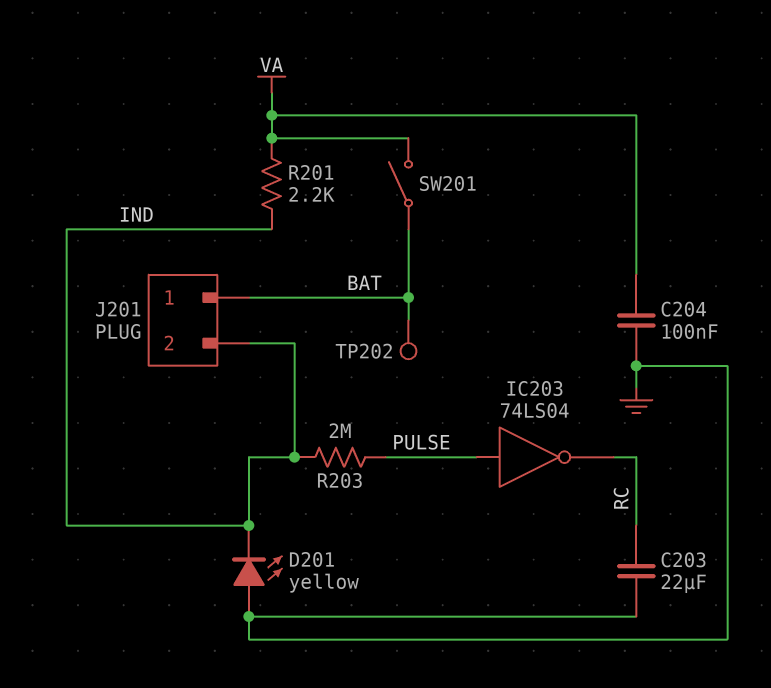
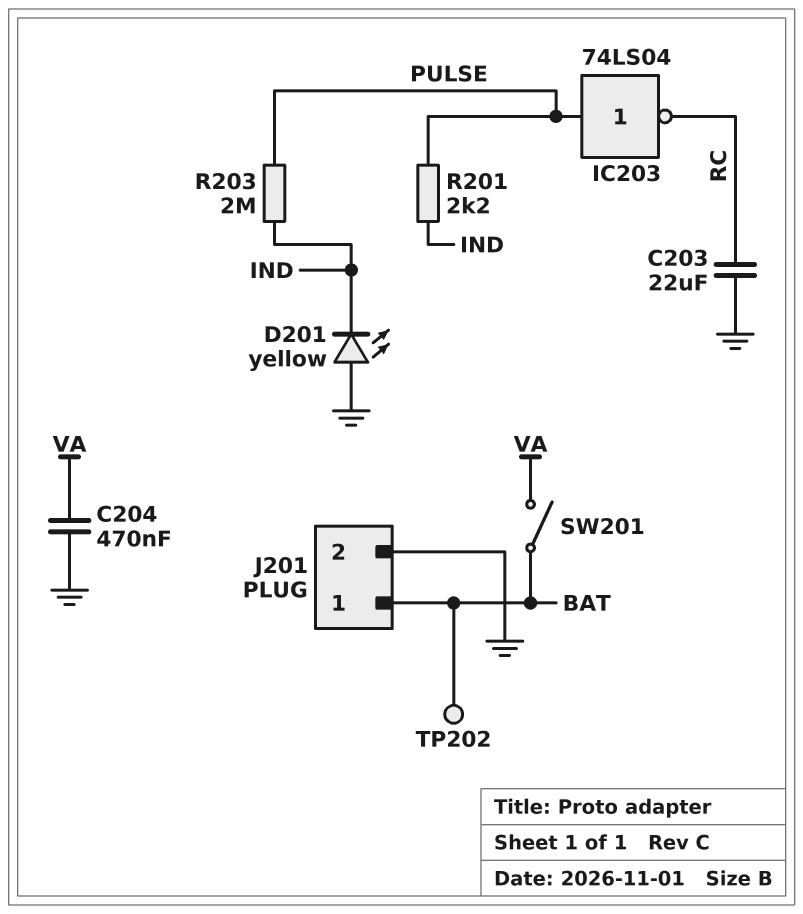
C204: 100nF (GND, VA) -> 470nF (GND, VA)
J201 pin 2: IND -> GND
R201: 2.2k (IND, VA) -> 2.2k (IND, PULSE)

